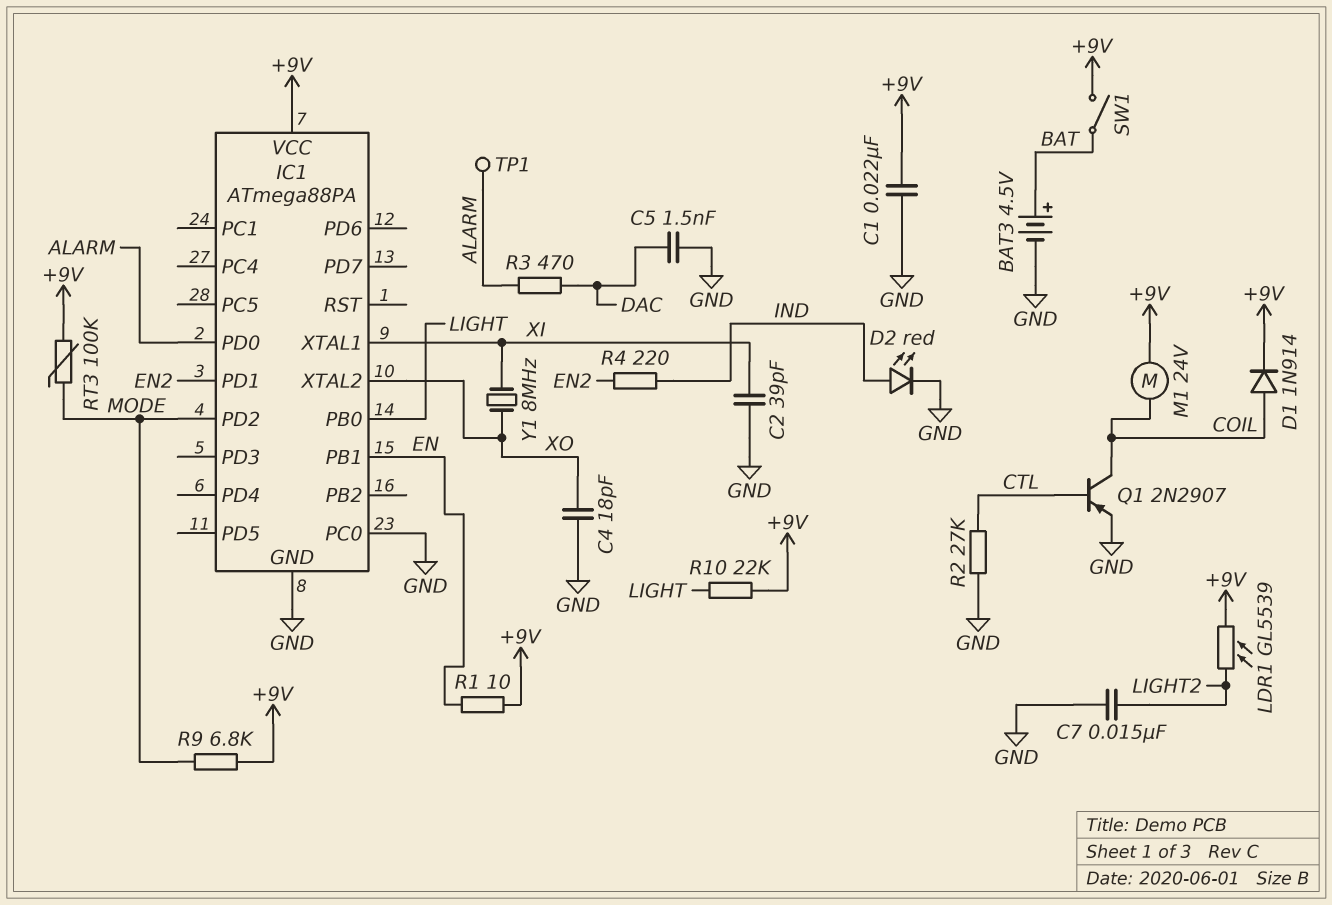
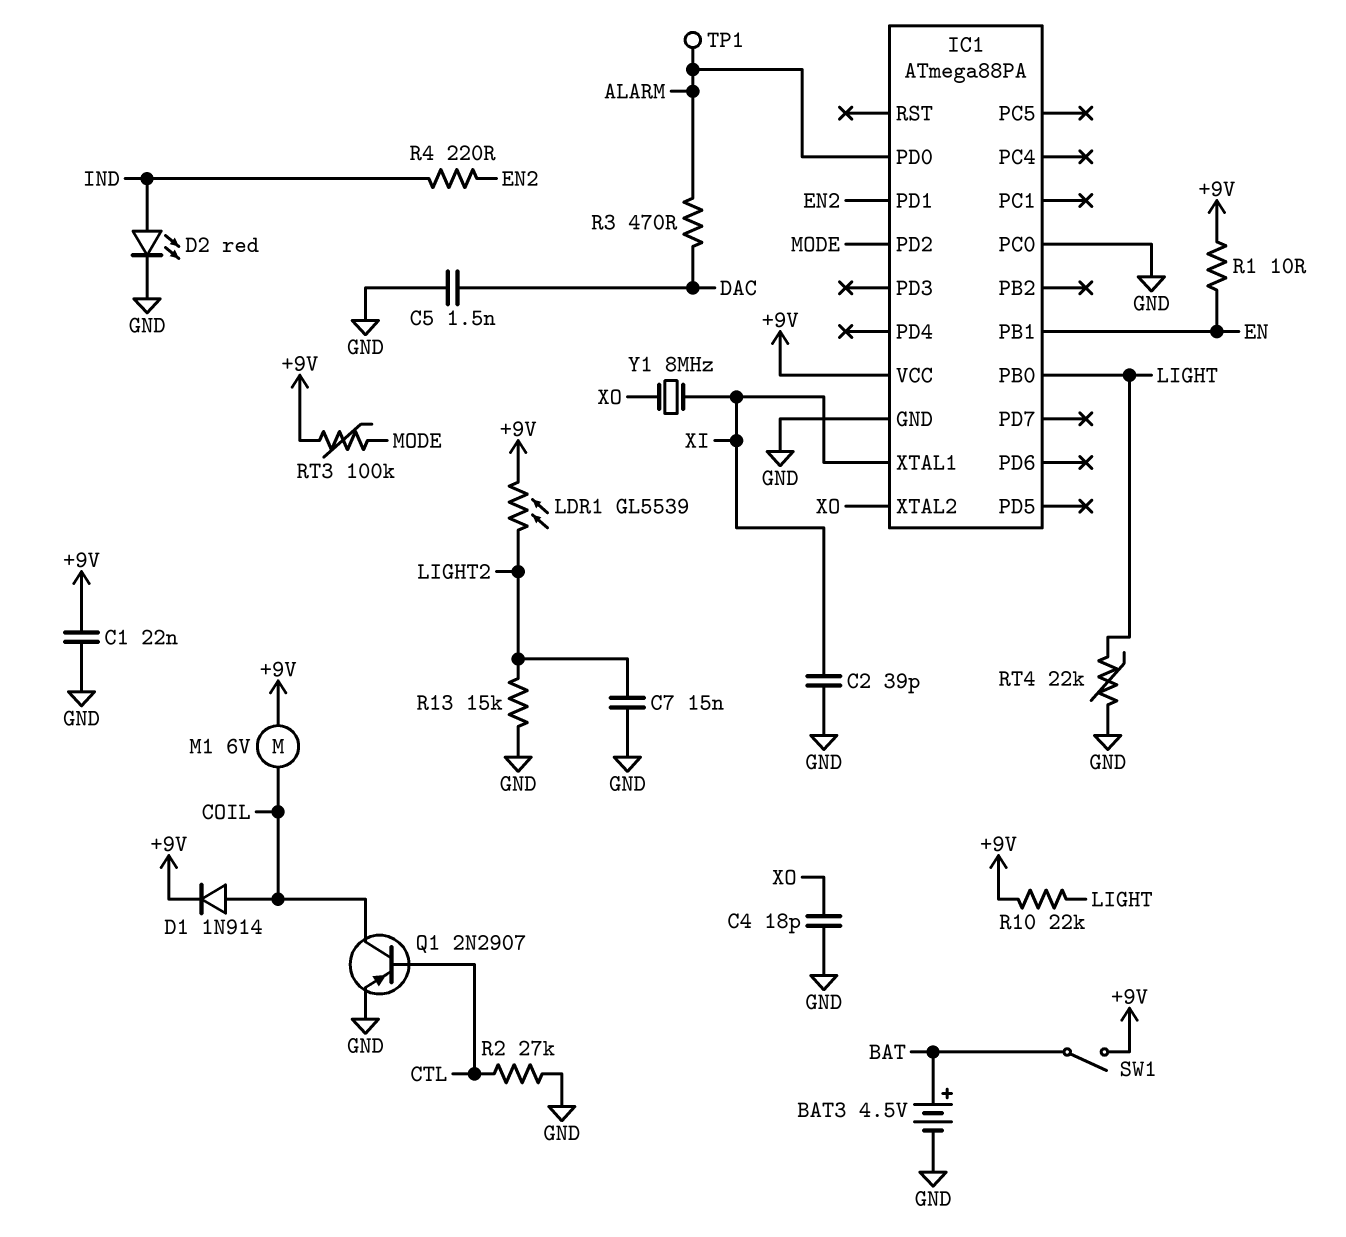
M1: motor 24V (+9V, COIL) -> motor 6V (+9V, COIL)
R9: 6.8k (+9V, MODE) -> none
R13: none -> 15k (GND, LIGHT2)
RT4: none -> 22k (GND, LIGHT)

